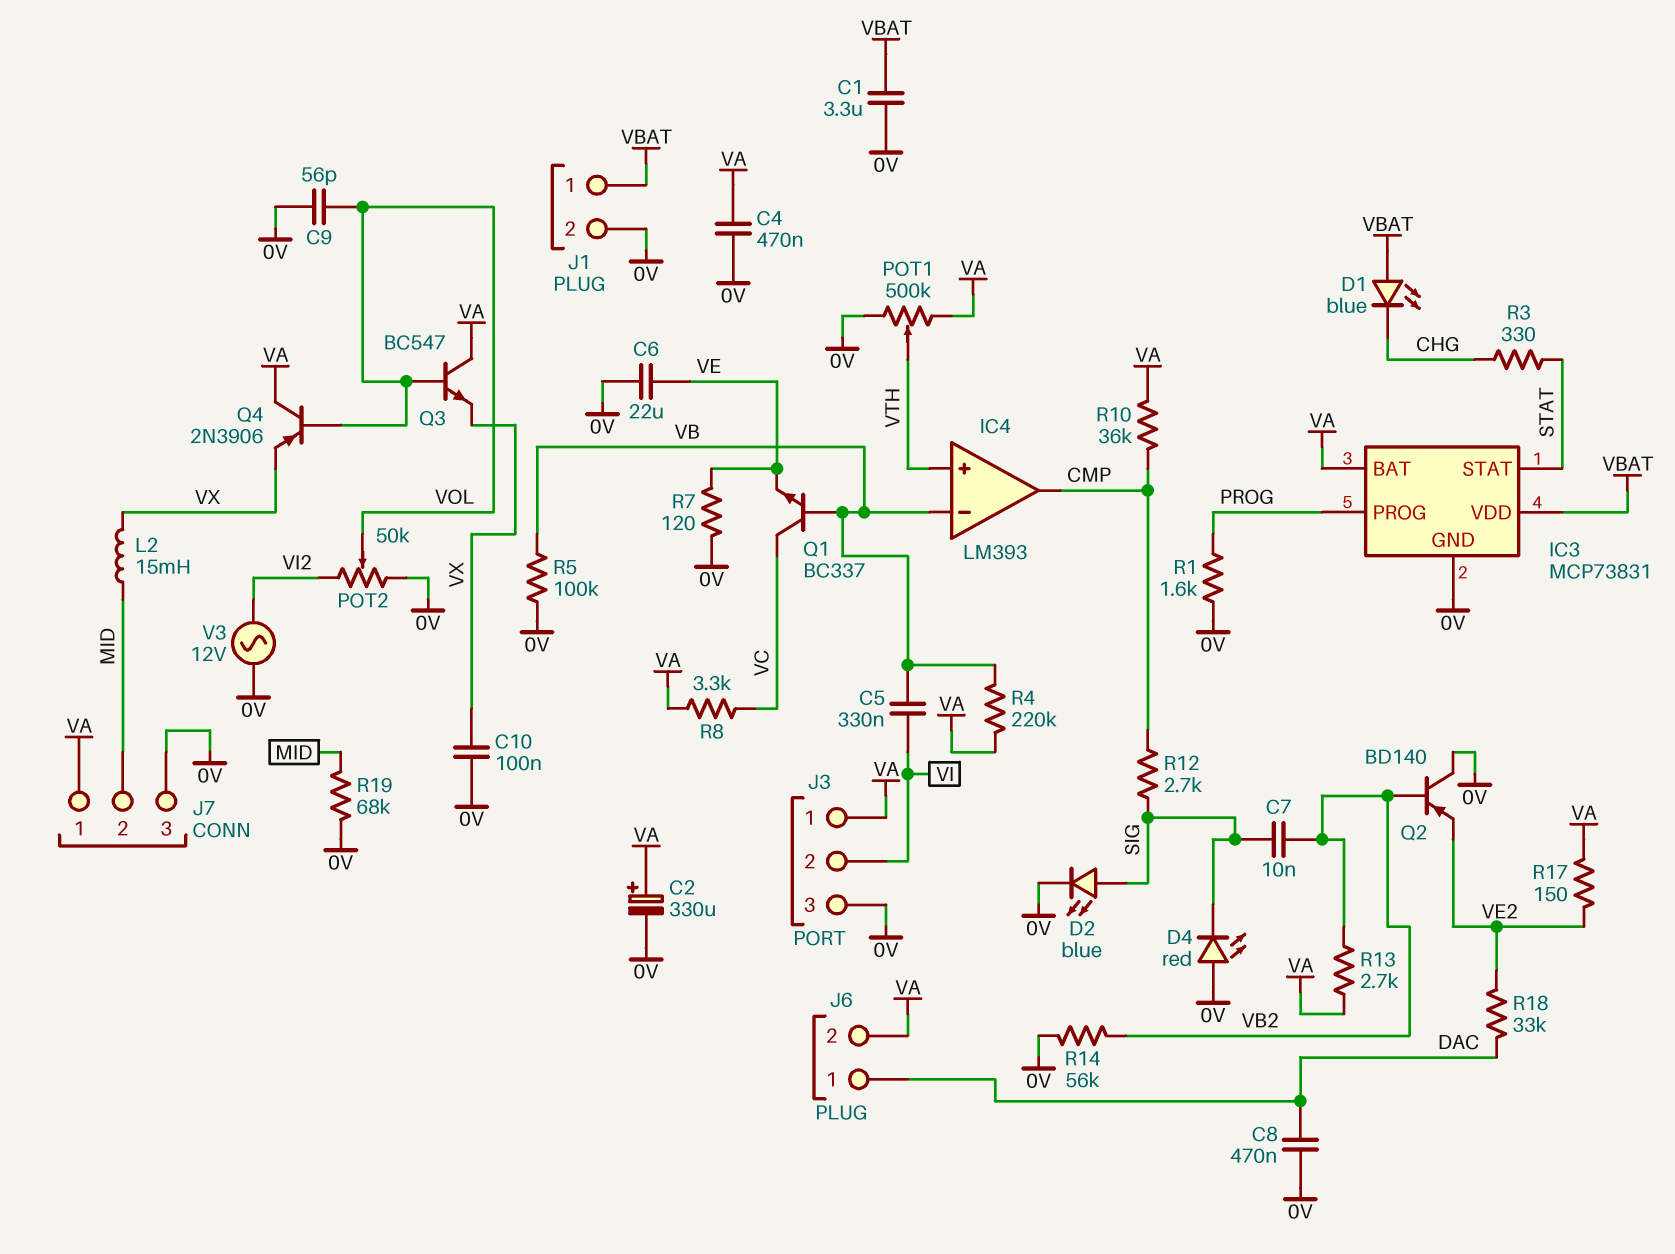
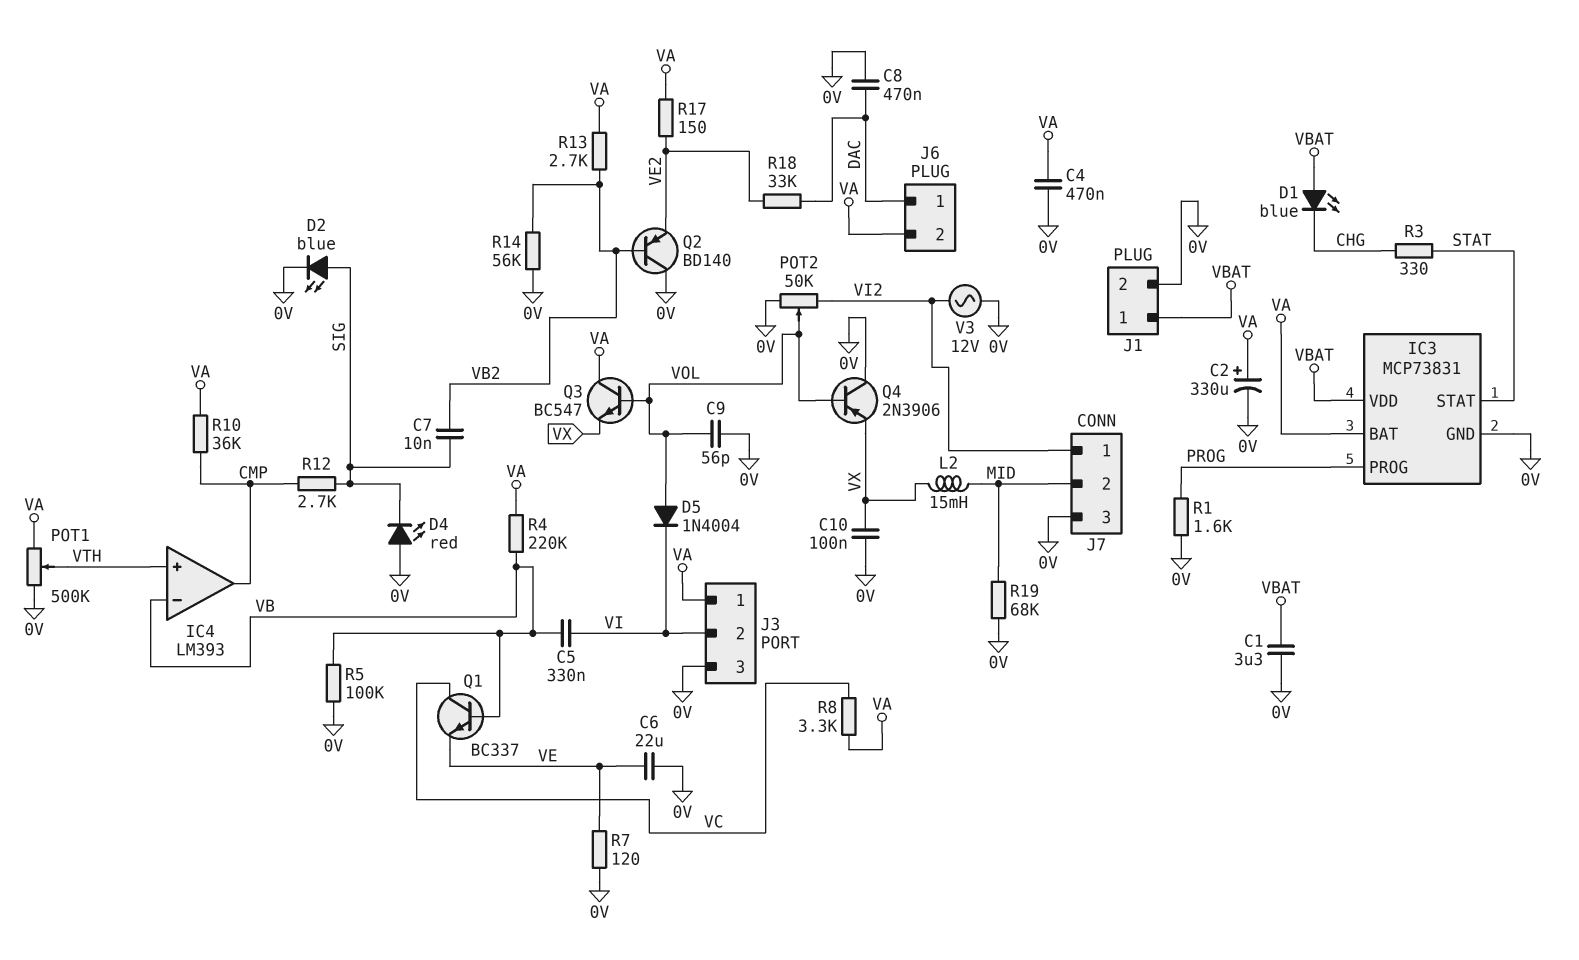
D5: none -> diode 1N4004 (A VOL, K VI)
J7 pin 1: VA -> VI2
Q4: PNP 2N3906 (B VOL, C VA, E VX) -> PNP 2N3906 (B VOL, C 0V, E VX)

